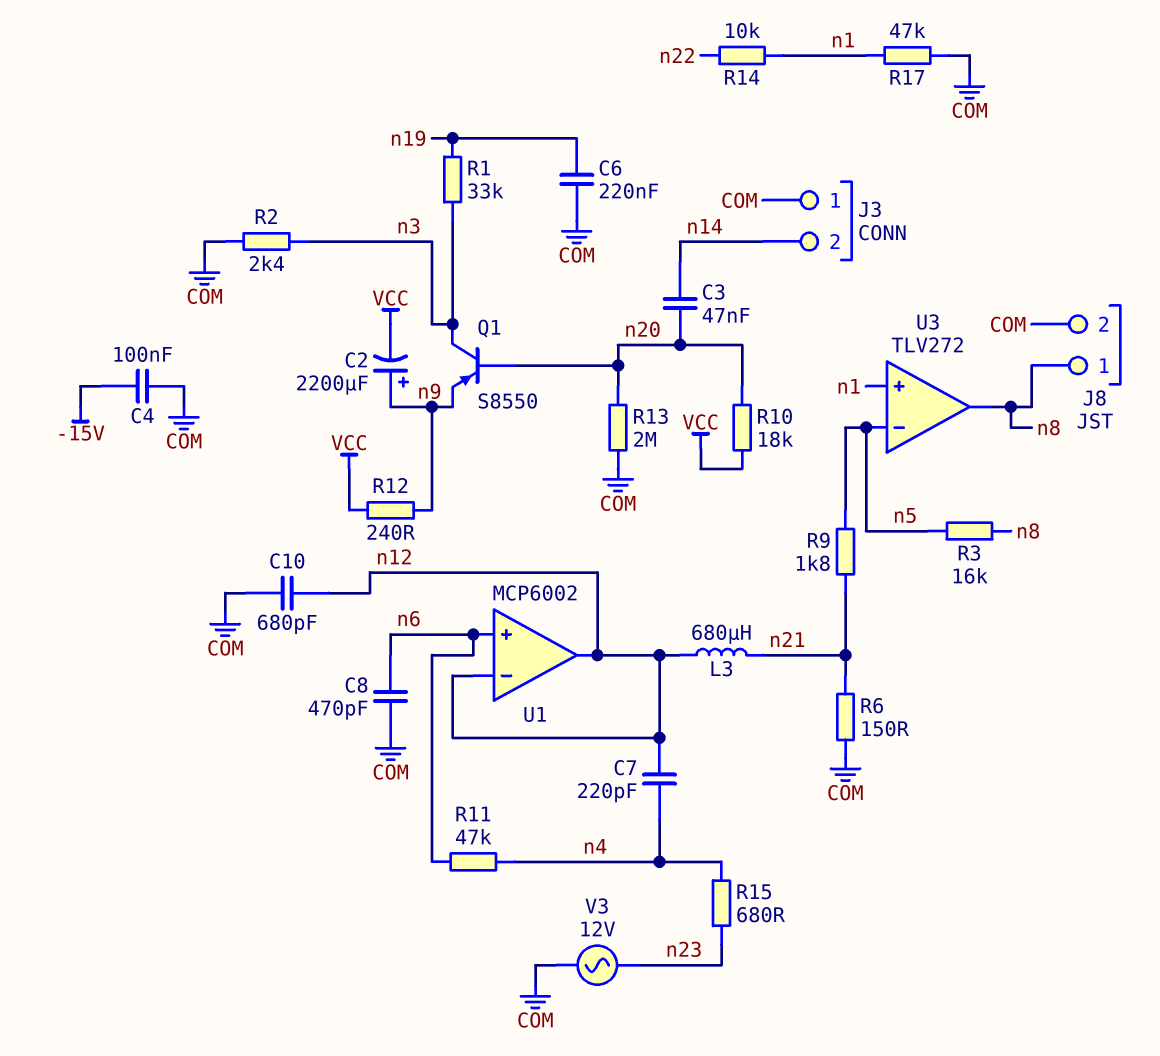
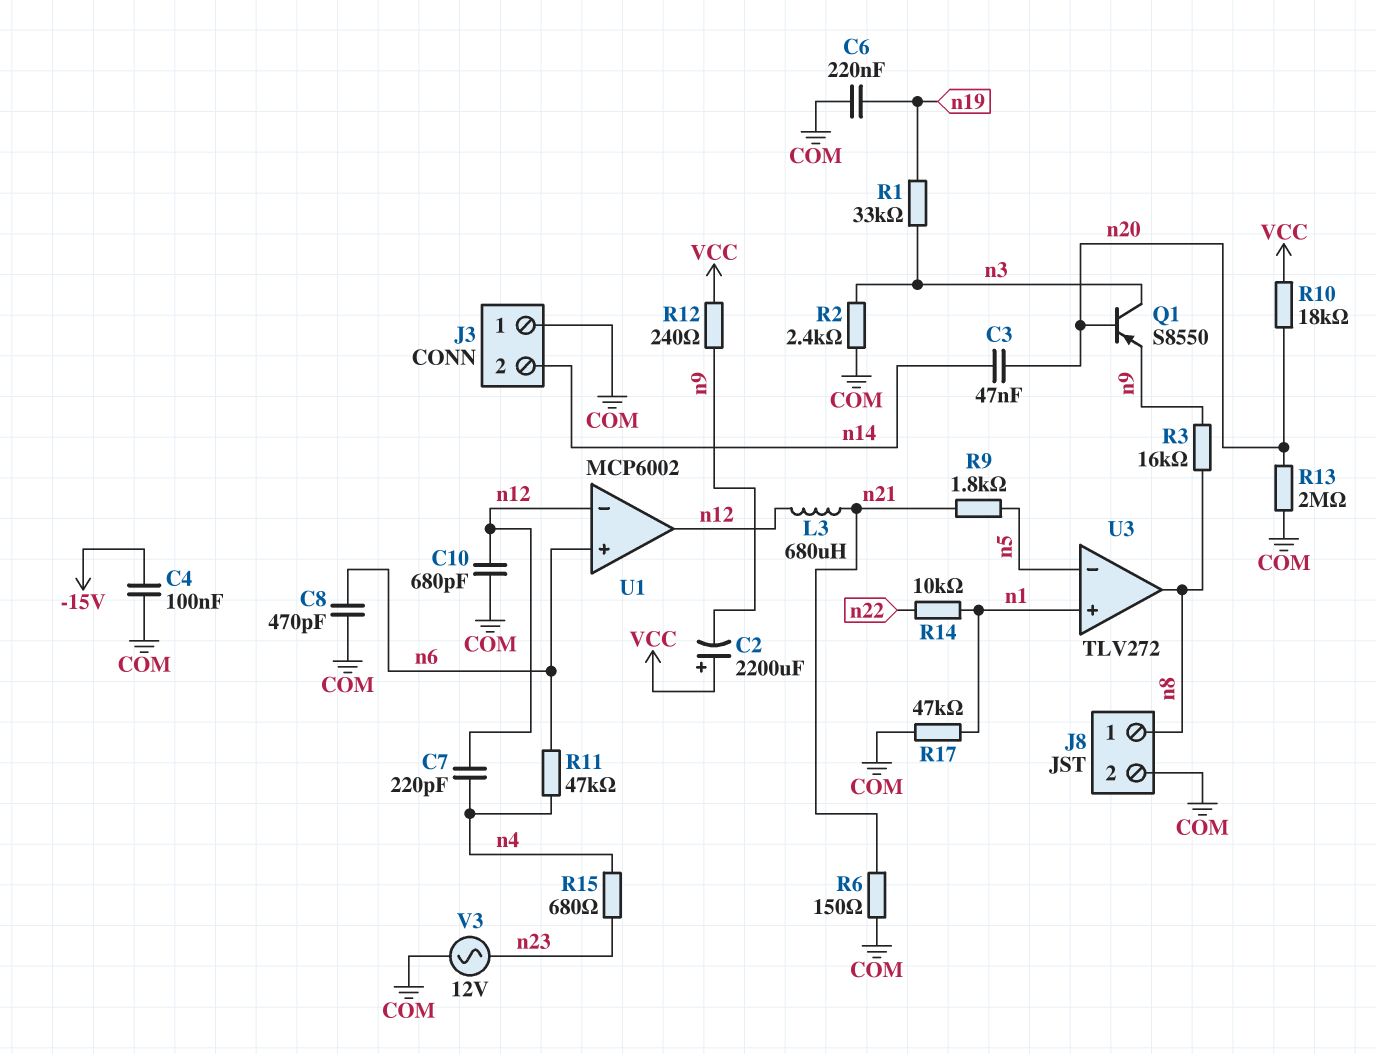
C2: 2200uF (plus n9, minus VCC) -> 2200uF (plus VCC, minus n9)
R3: 16k (n5, n8) -> 16k (n8, n9)

